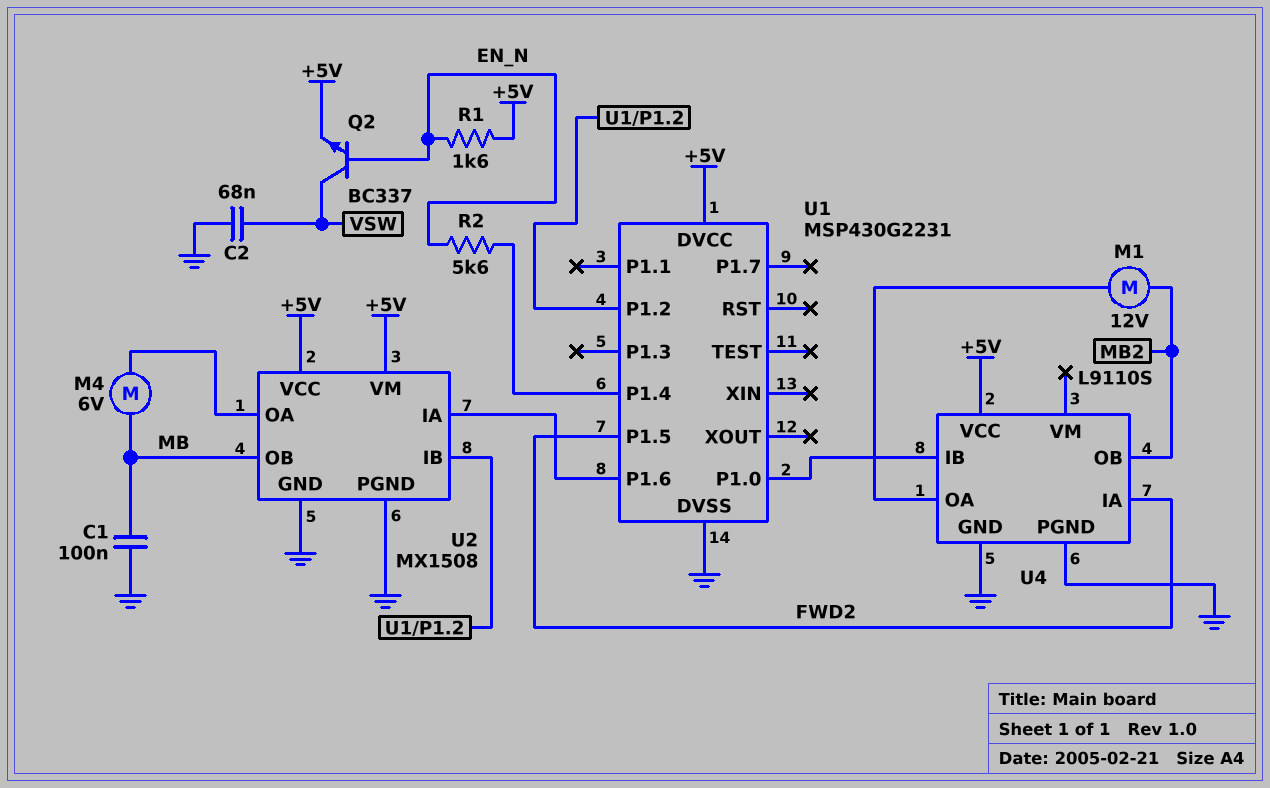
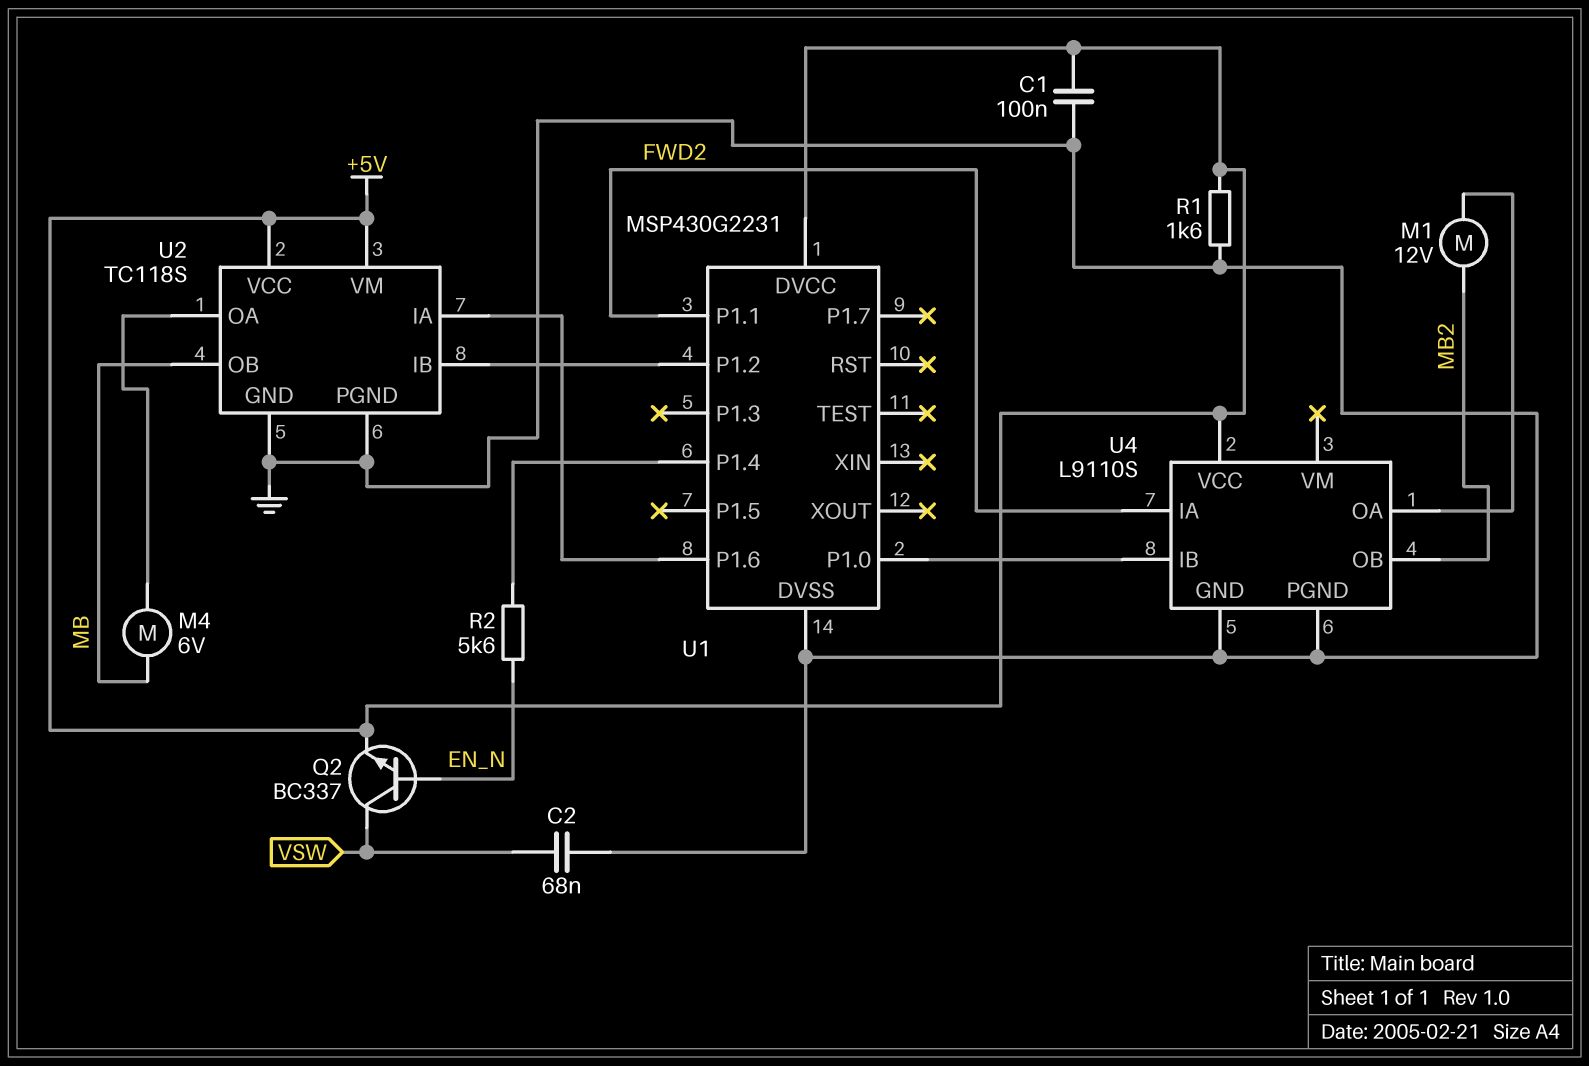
C1: 100nF (GND, MB) -> 100nF (+5V, GND)
R1: 1.6k (+5V, EN_N) -> 1.6k (+5V, GND)
U1 pin P1.1: none -> FWD2
U1 pin P1.5: FWD2 -> none
U2: MX1508 -> TC118S

